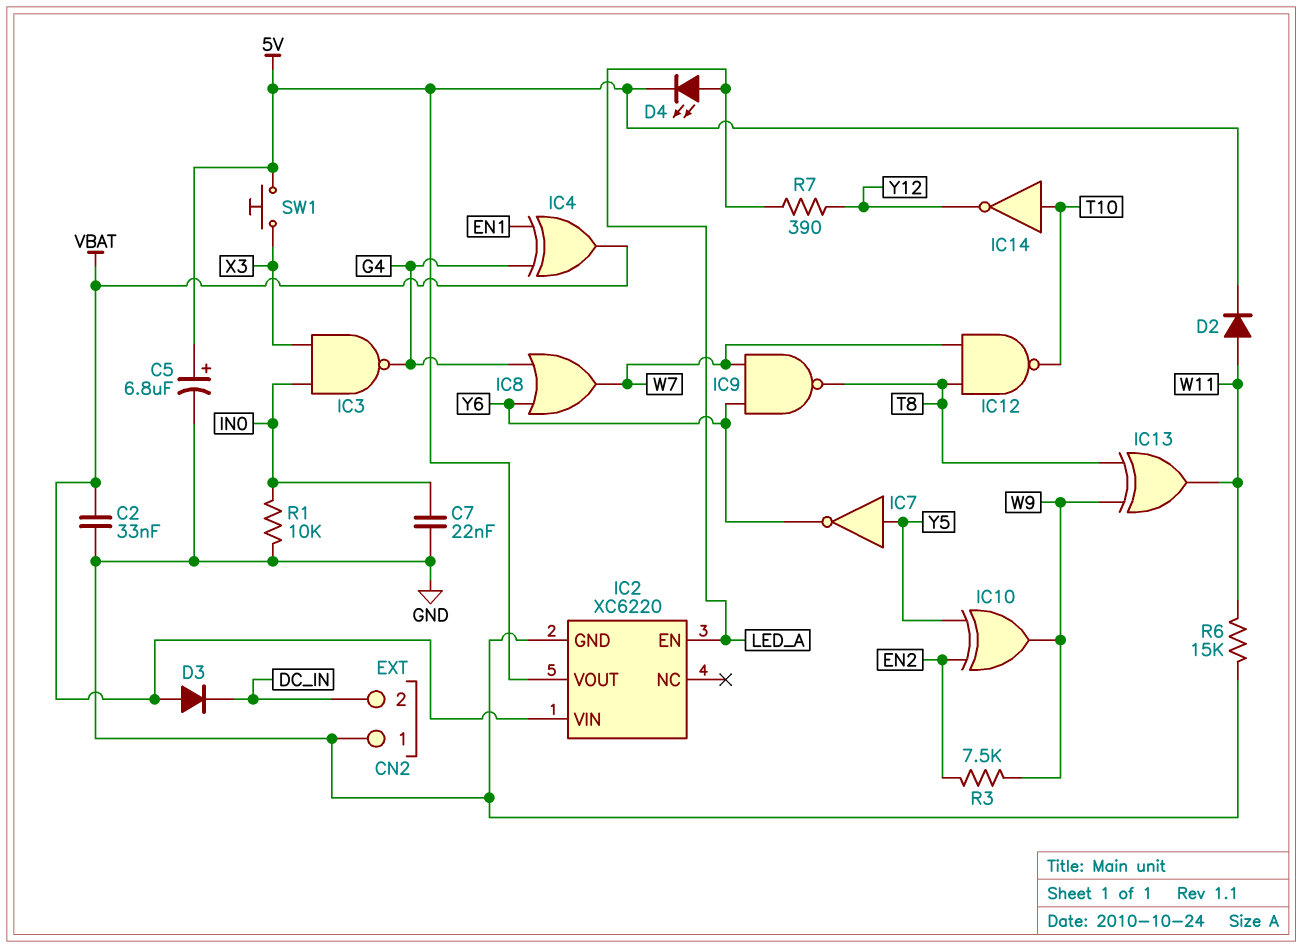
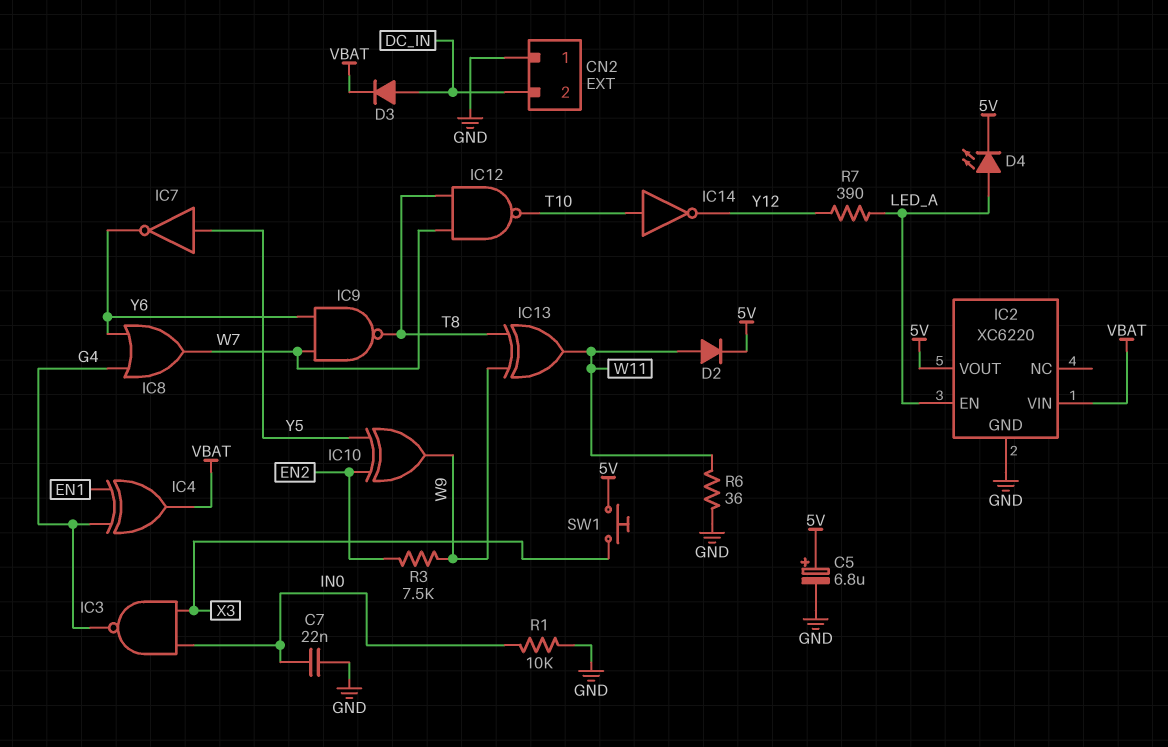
C2: 33nF (GND, VBAT) -> none
D3: diode (A VBAT, K DC_IN) -> diode (A DC_IN, K VBAT)
R6: 15k (GND, W11) -> 36 (GND, W11)

